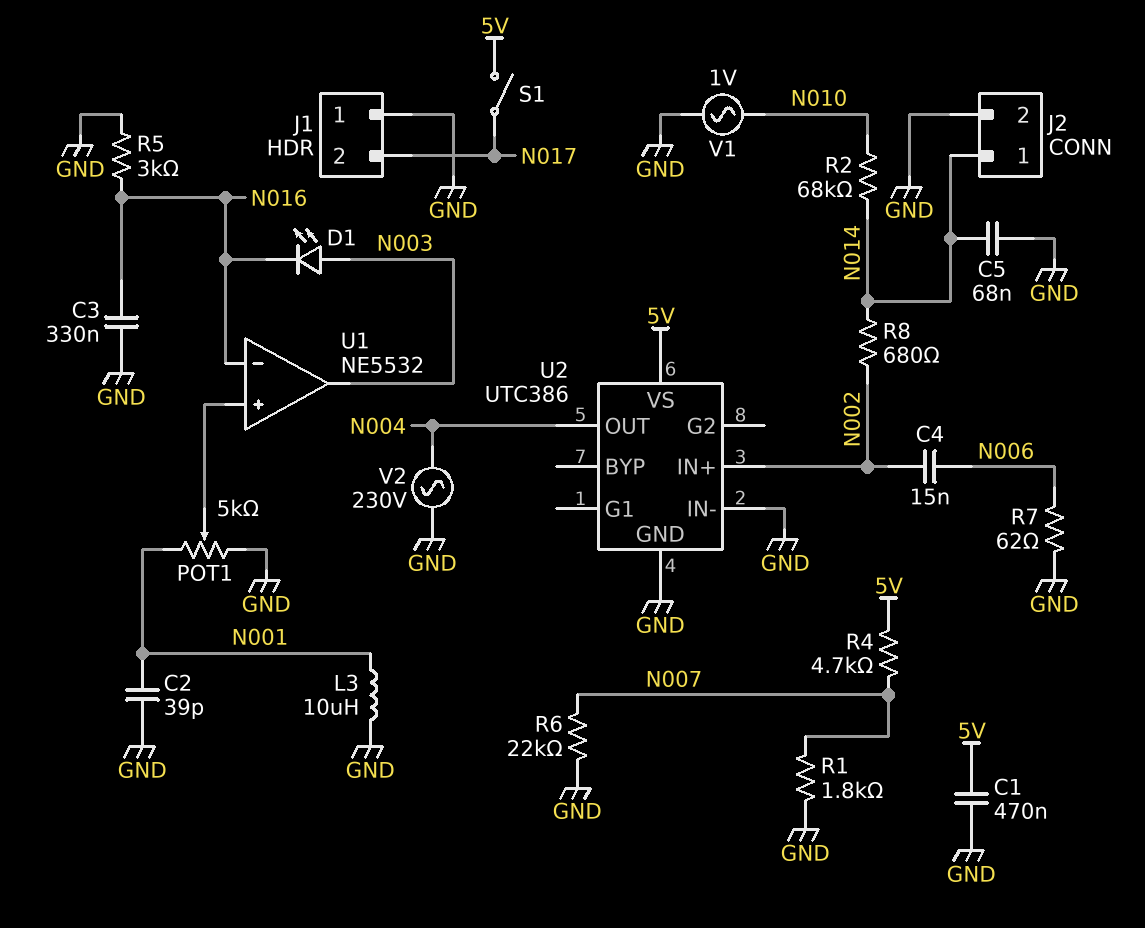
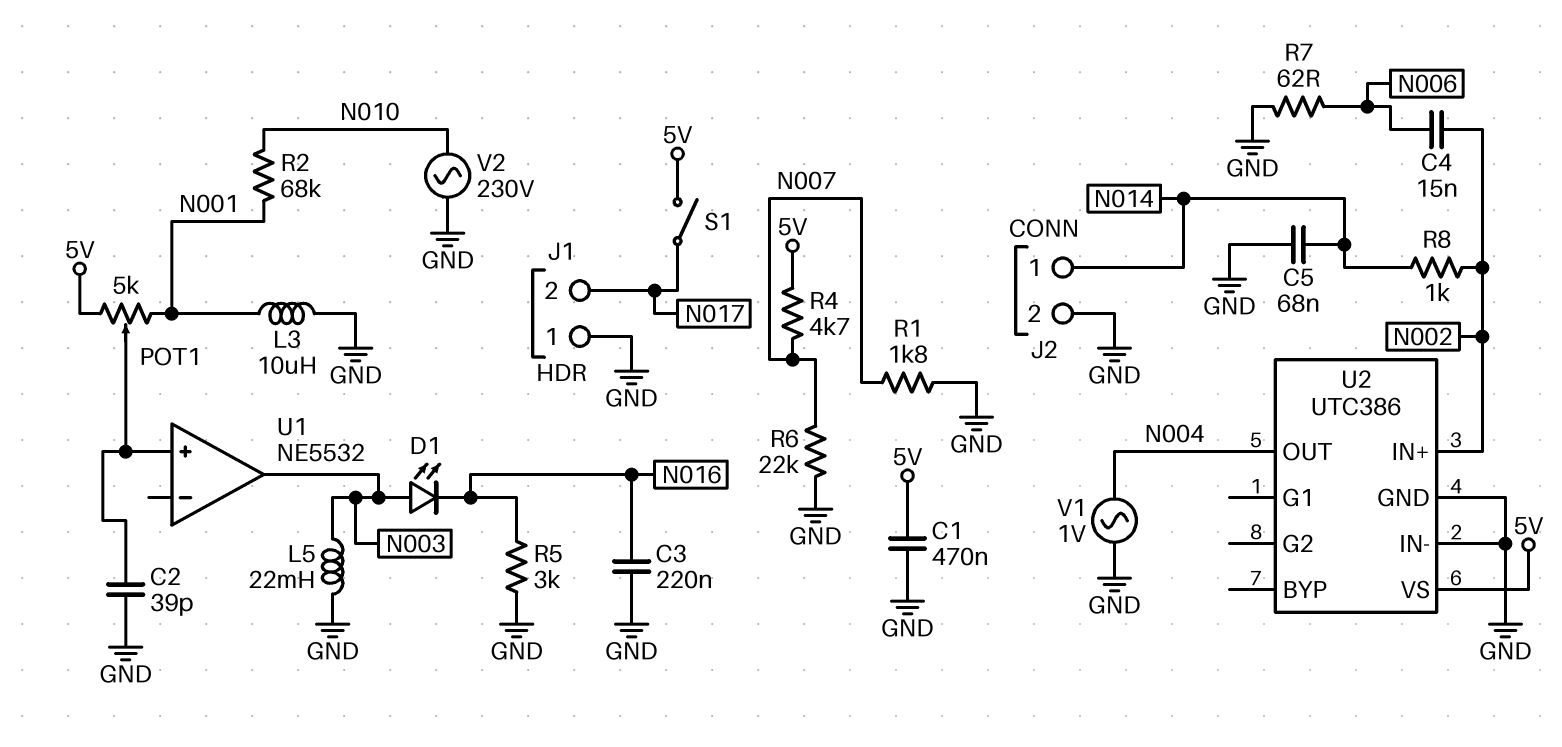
C2: 39pF (GND, N001) -> 39pF (GND, U1/in+)
C3: 330nF (GND, N016) -> 220nF (GND, N016)
L5: none -> 22mH (GND, N003)
POT1: 5k (GND, N001, wiper U1/in+) -> 5k (5V, N001, wiper U1/in+)
R2: 68k (N010, N014) -> 68k (N001, N010)
R8: 680 (N002, N014) -> 1k (N002, N014)
U1 pin in-: N016 -> none
V1: AC 1V (GND, N010) -> AC 1V (GND, N004)
V2: AC 230V (GND, N004) -> AC 230V (GND, N010)

